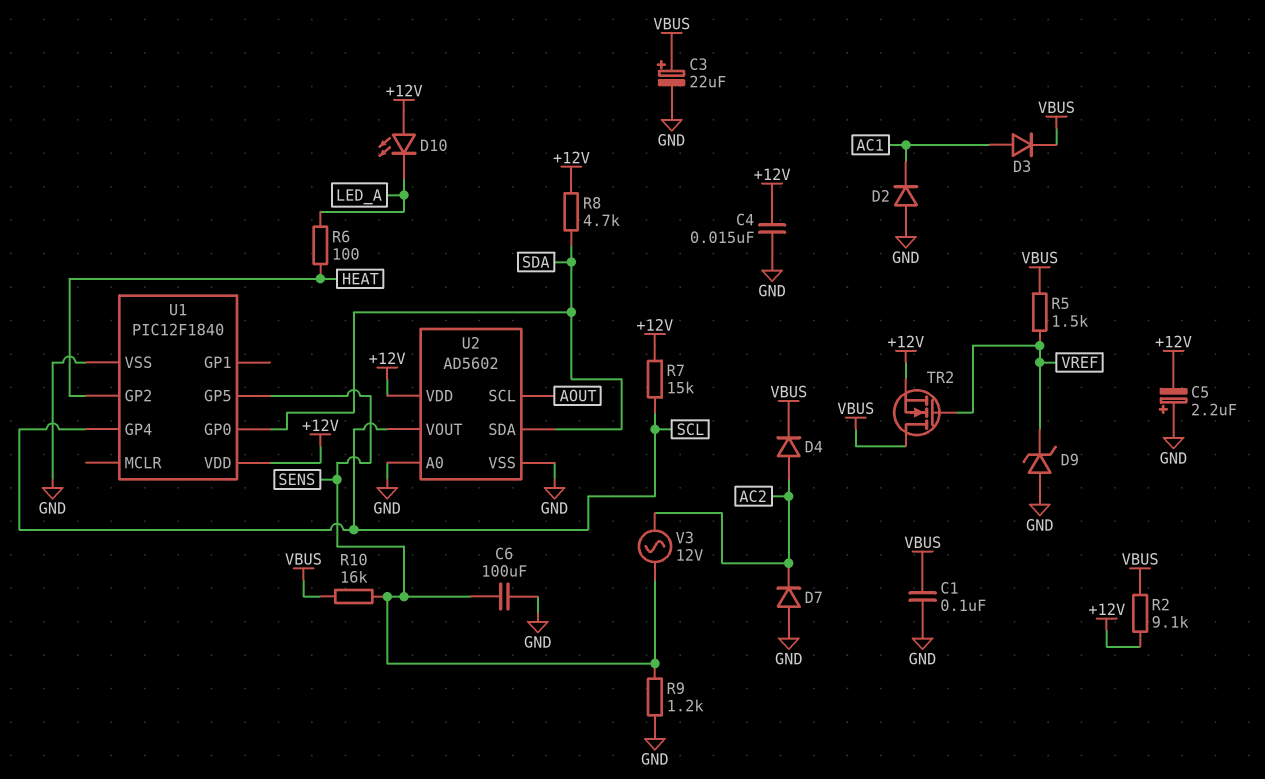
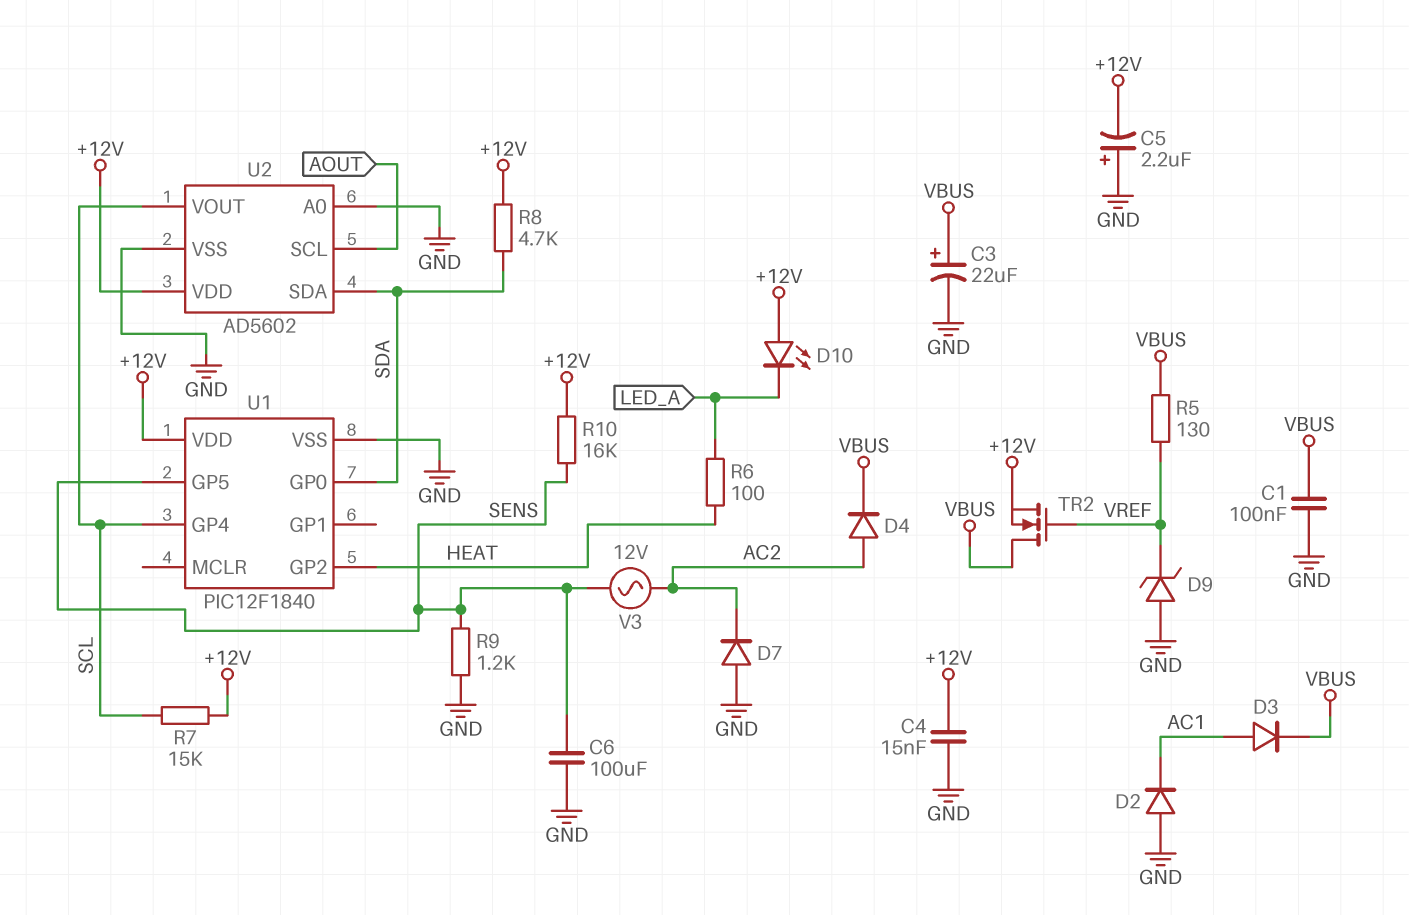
R2: 9.1k (+12V, VBUS) -> none
R5: 1.5k (VBUS, VREF) -> 130 (VBUS, VREF)
R10: 16k (SENS, VBUS) -> 16k (+12V, SENS)

